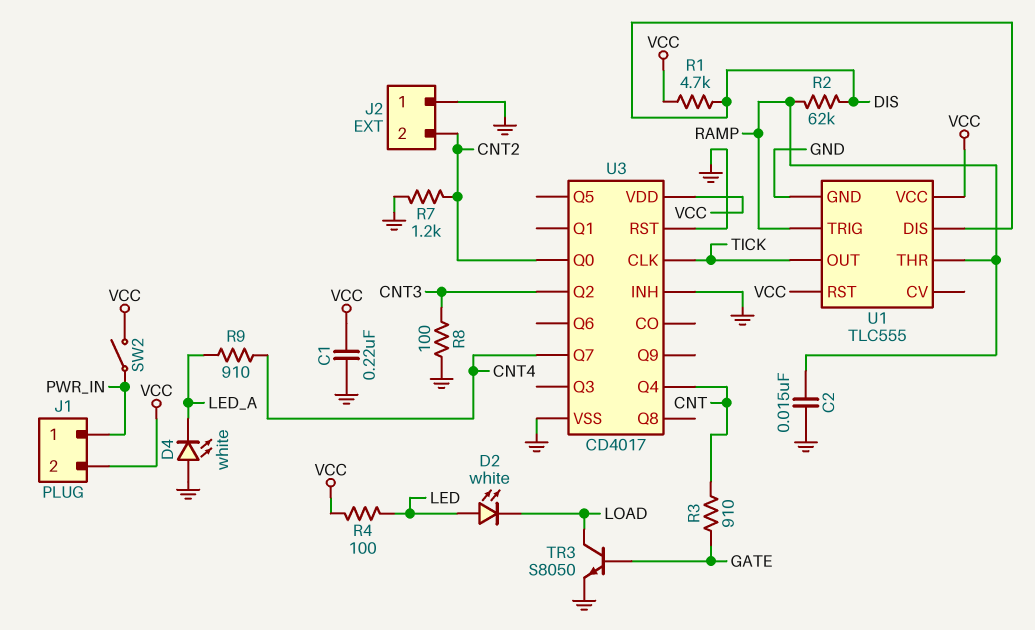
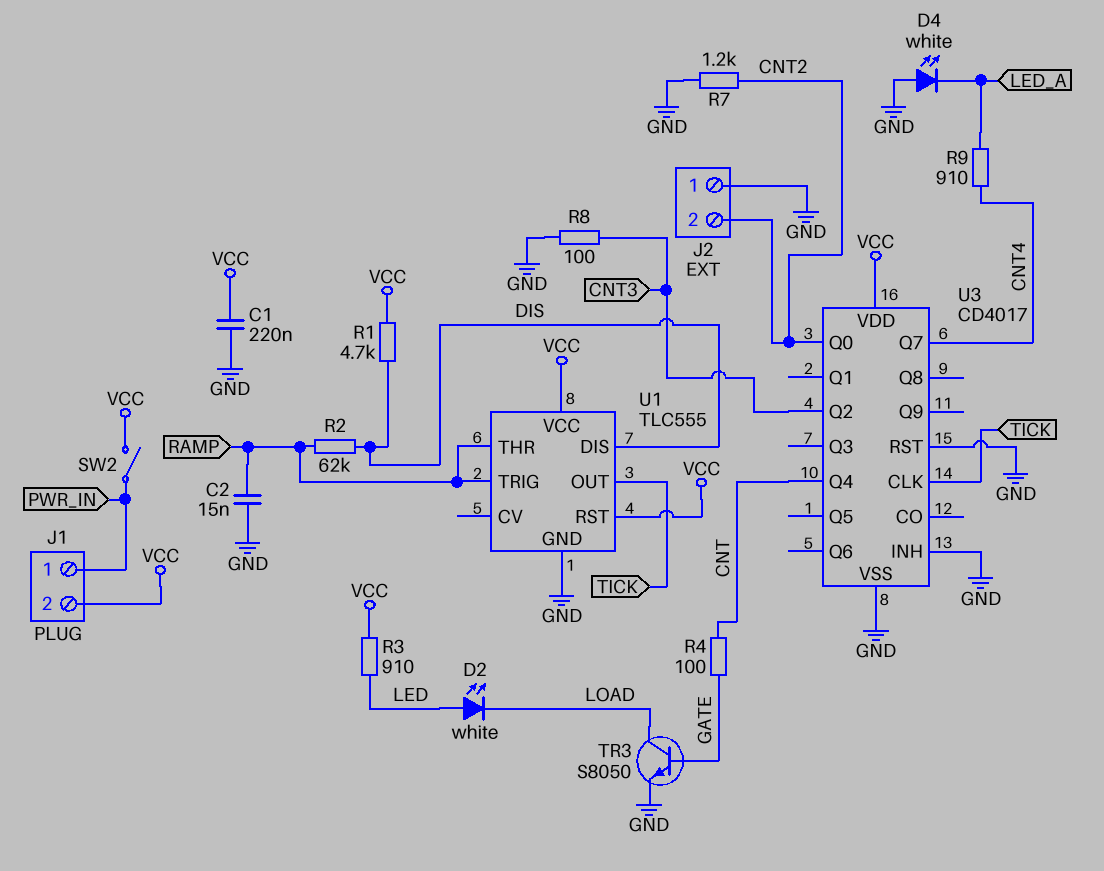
R3: 910 (CNT, GATE) -> 910 (LED, VCC)
R4: 100 (LED, VCC) -> 100 (CNT, GATE)

